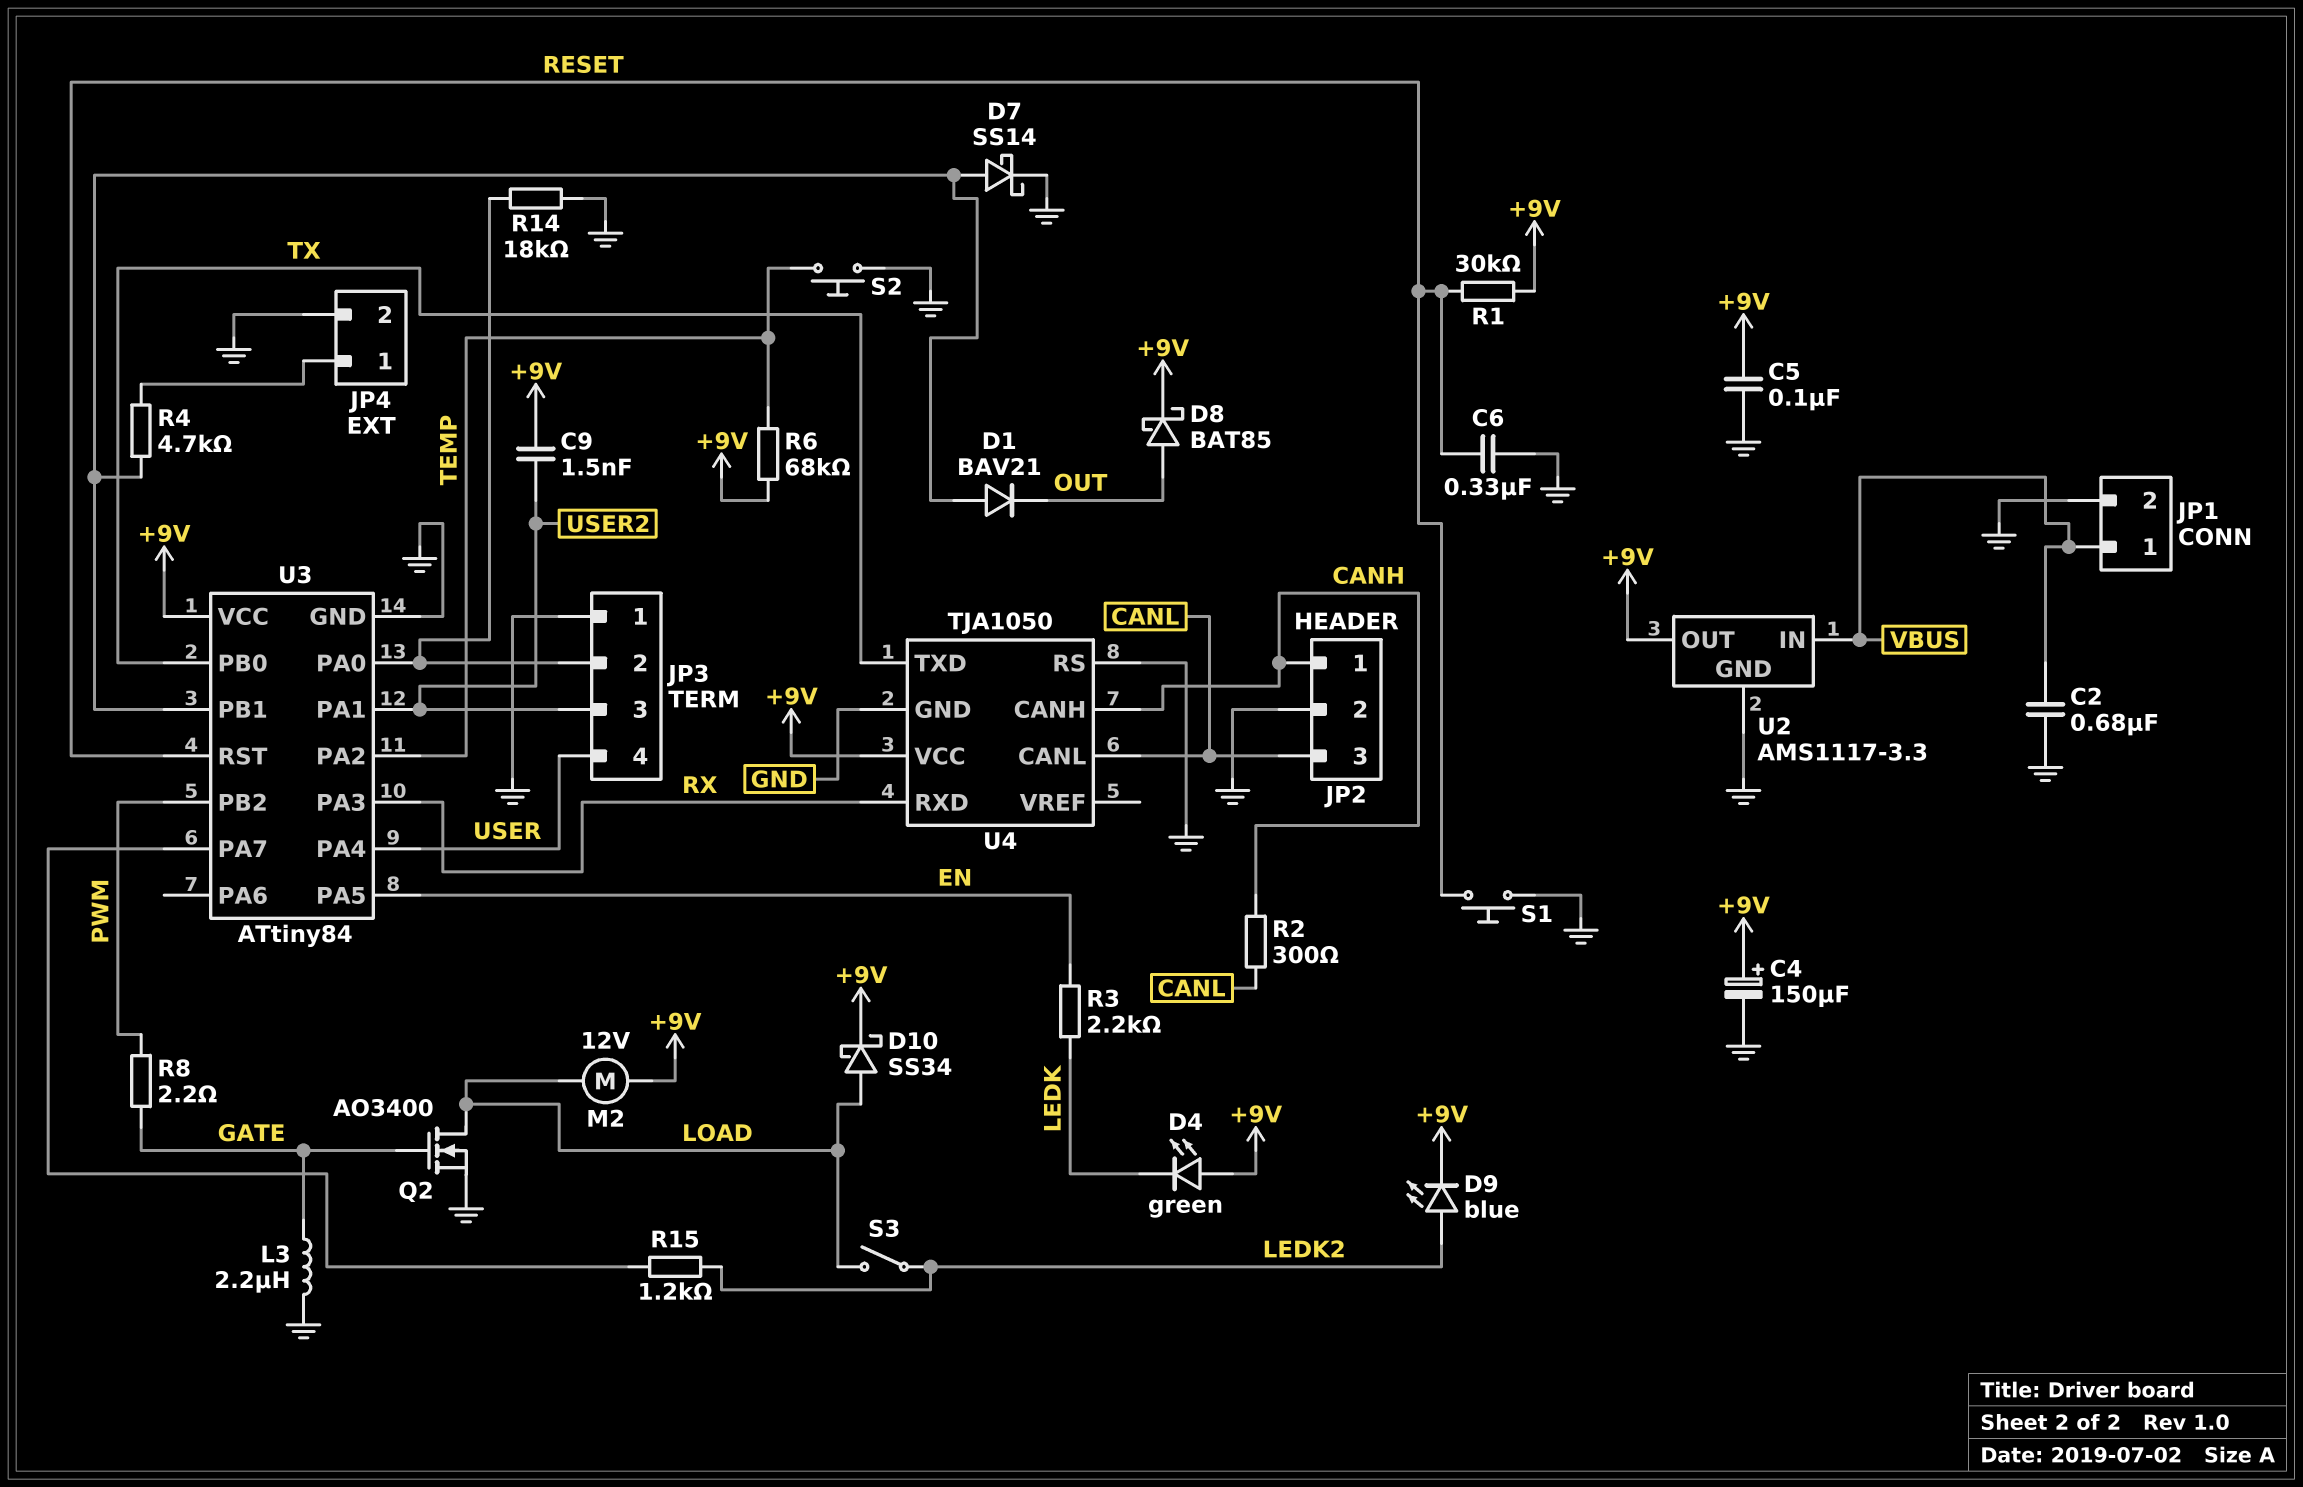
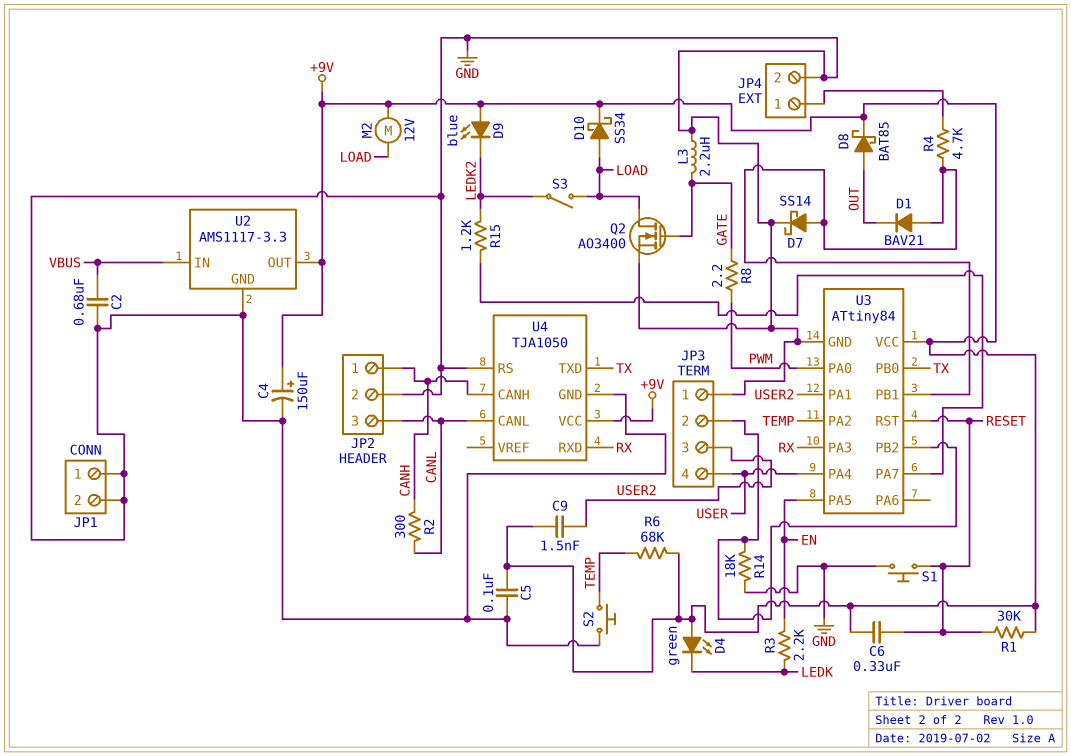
C6: 330nF (GND, RESET) -> 330nF (+9V, RESET)
D9: LED blue (A LEDK2, K +9V) -> LED blue (A +9V, K LEDK2)
JP1 pin 1: VBUS -> GND
U3 pin PA0: JP3/2 -> PWM
U3 pin PB2: PWM -> JP3/2

